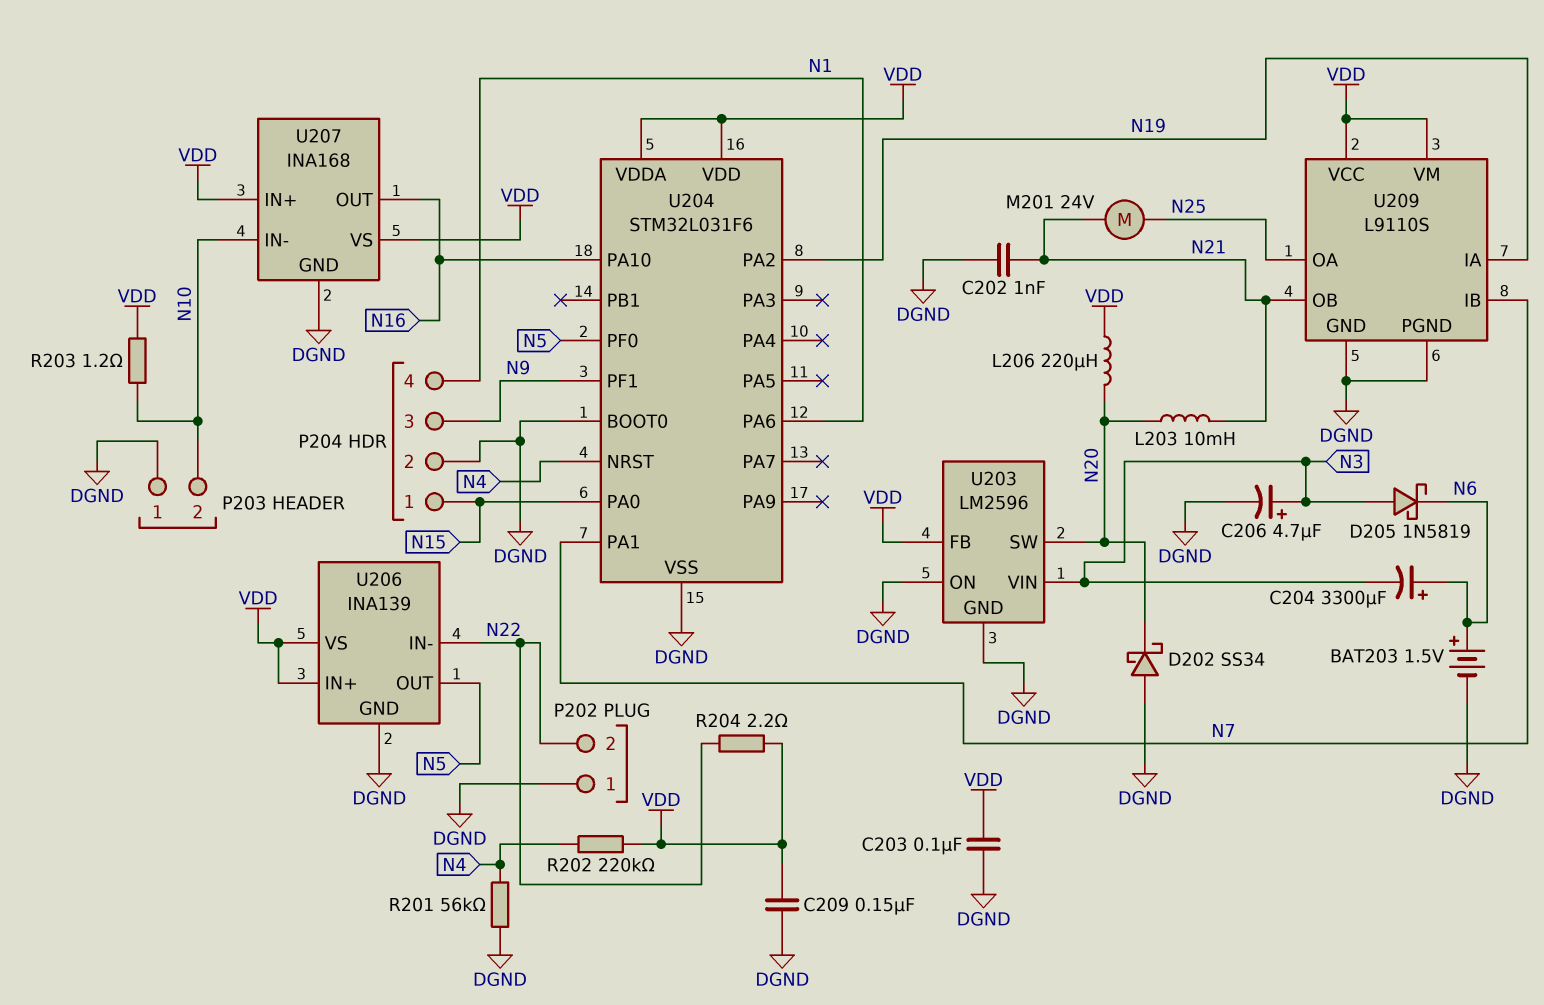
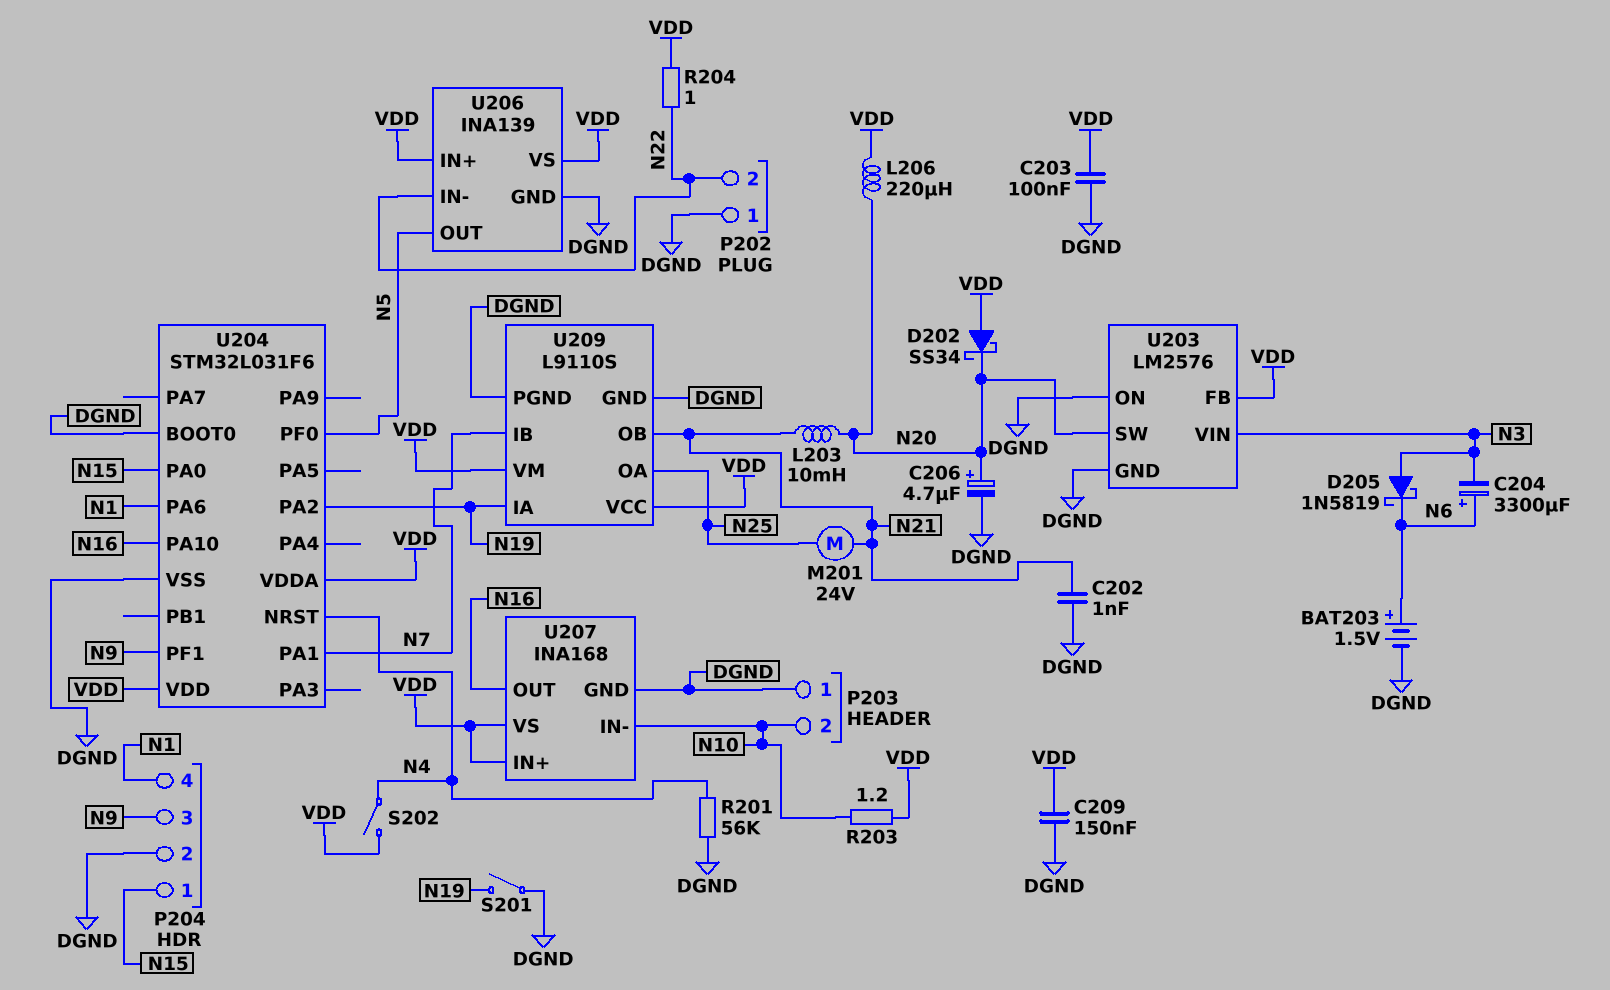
C206: 4.7uF (plus N3, minus DGND) -> 4.7uF (plus N20, minus DGND)
D202: schottky SS34 (A DGND, K N20) -> schottky SS34 (A VDD, K N20)
R202: 220k (N4, VDD) -> none
R204: 2.2 (N22, VDD) -> 1 (N22, VDD)
S201: none -> switch (DGND, N19)
S202: none -> switch (N4, VDD)
U203: LM2596 -> LM2576

